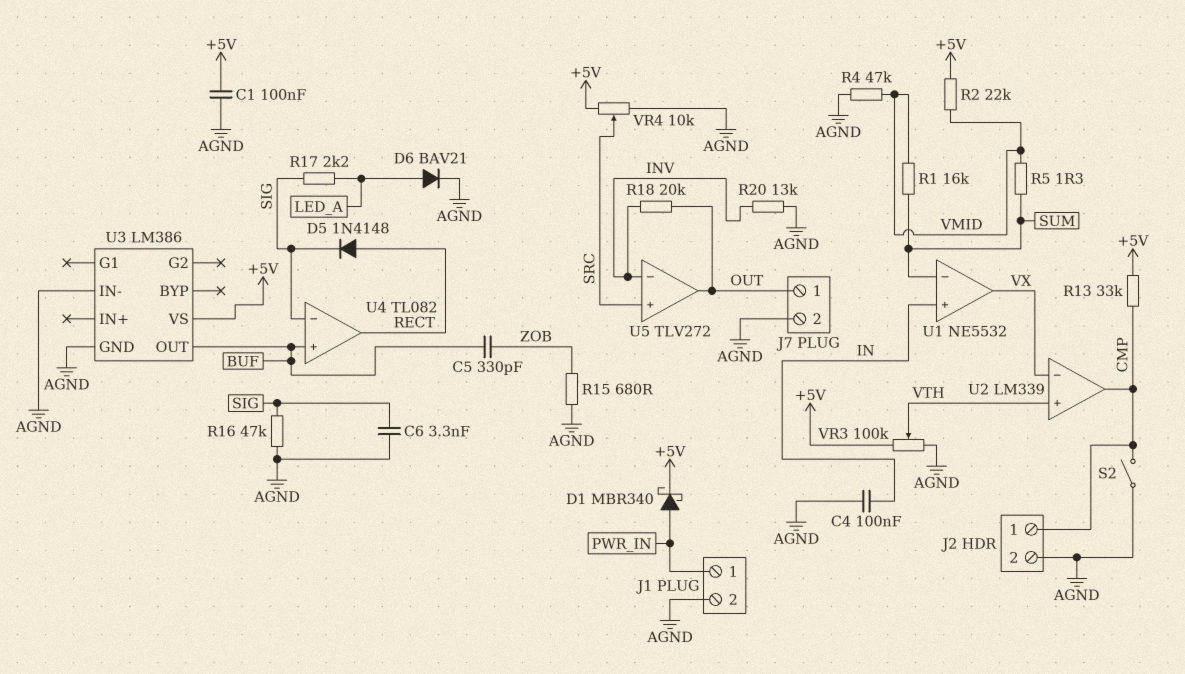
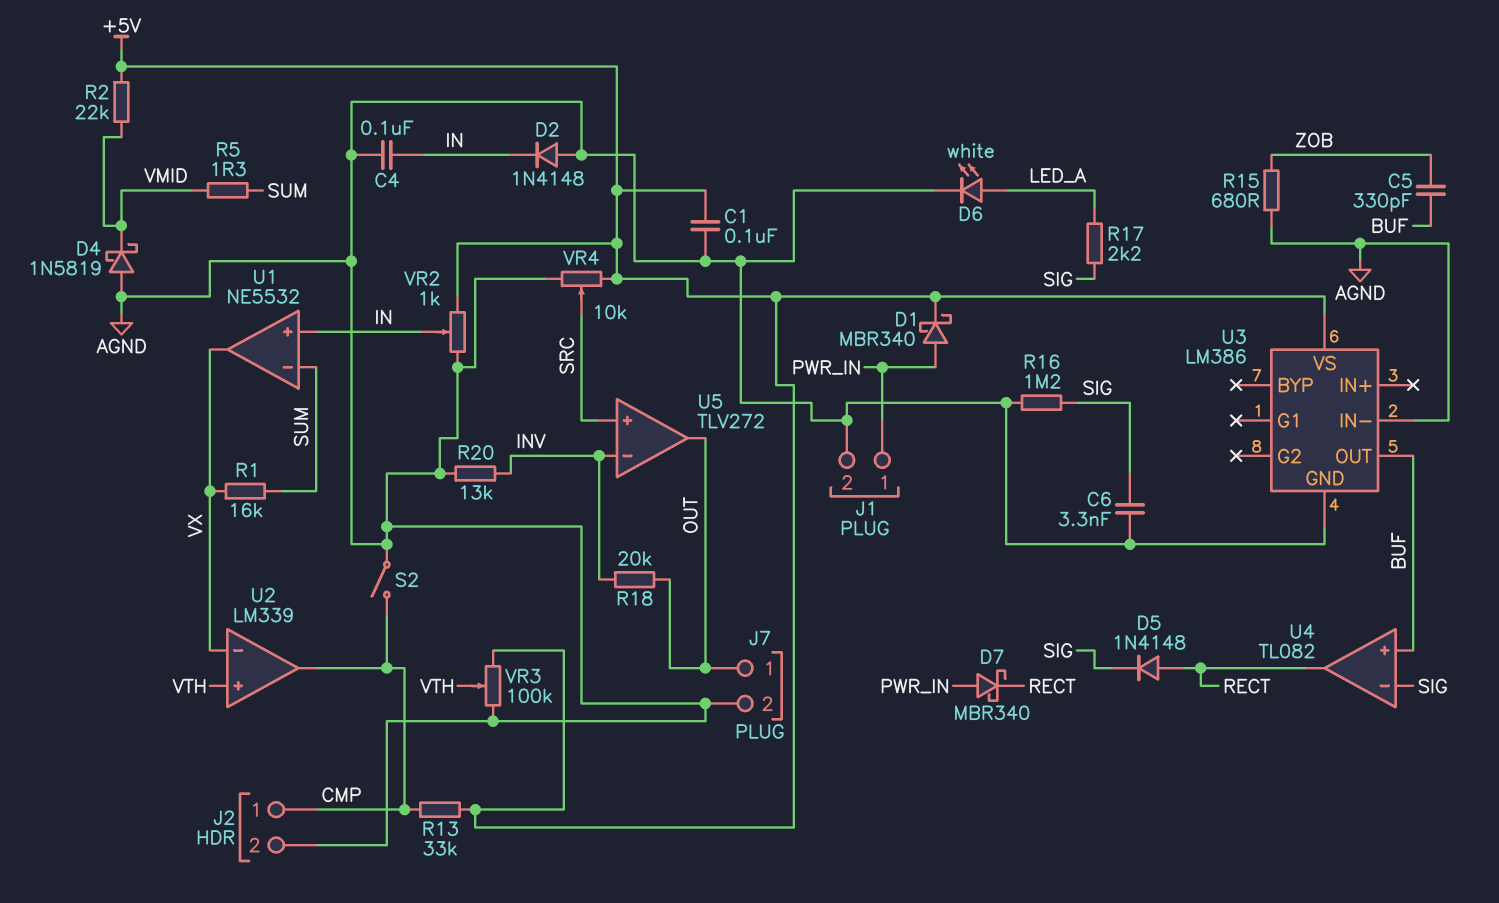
D2: none -> diode 1N4148 (A AGND, K IN)
D4: none -> schottky 1N5819 (A AGND, K VMID)
D6: diode BAV21 (A LED_A, K AGND) -> LED white (A LED_A, K AGND)
D7: none -> schottky MBR340 (A PWR_IN, K RECT)
R1: 16k (SUM, VMID) -> 16k (SUM, VX)
R4: 47k (AGND, VMID) -> none
R16: 47k (AGND, SIG) -> 1.2M (AGND, SIG)
VR2: none -> 1k (+5V, AGND, wiper IN)

